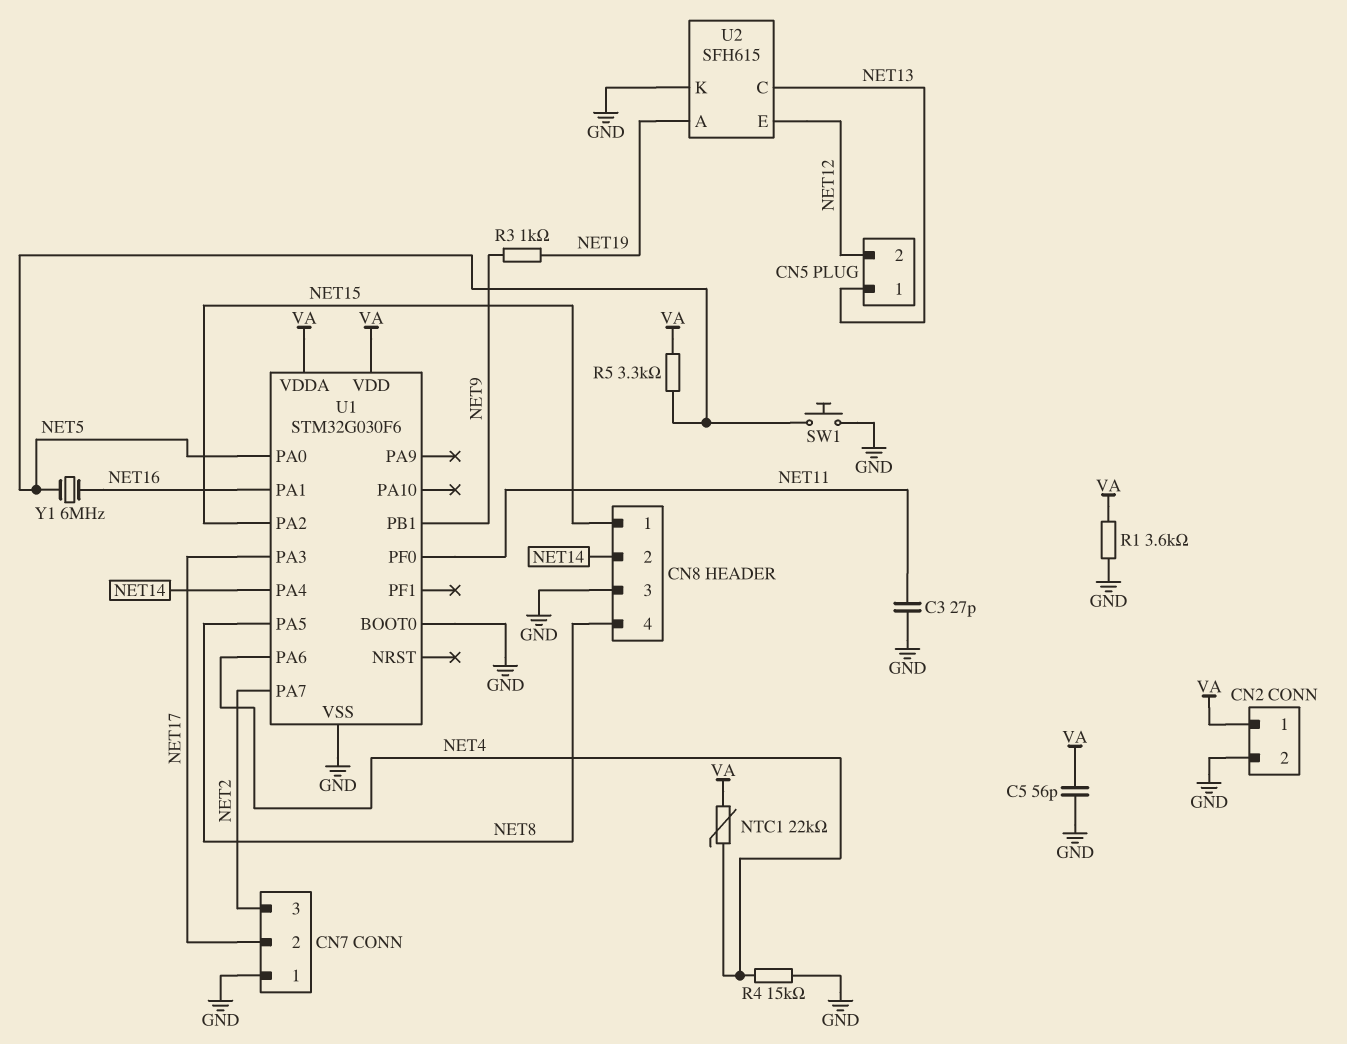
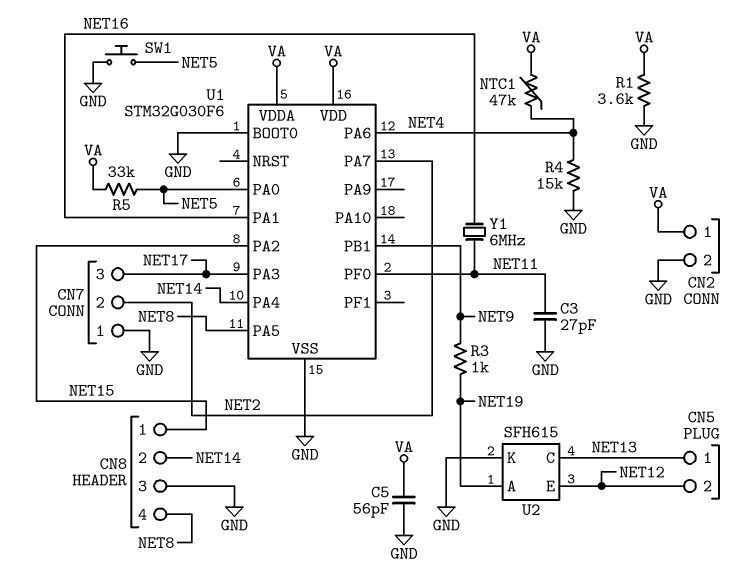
CN7 pin 2: NET17 -> NET2
CN7 pin 3: NET2 -> NET17
NTC1: 22k (NET4, VA) -> 47k (NET4, VA)
R5: 3.3k (NET5, VA) -> 33k (NET5, VA)
Y1: 6MHz (NET5, NET16) -> 6MHz (NET11, NET16)

